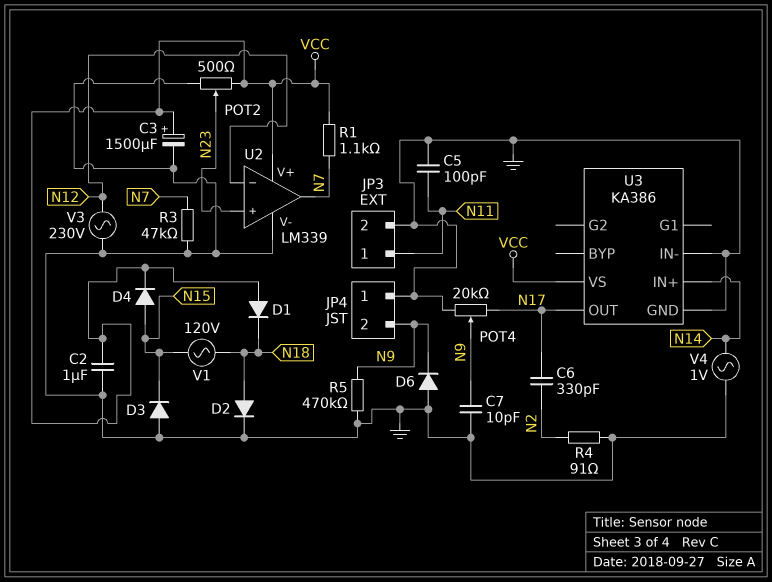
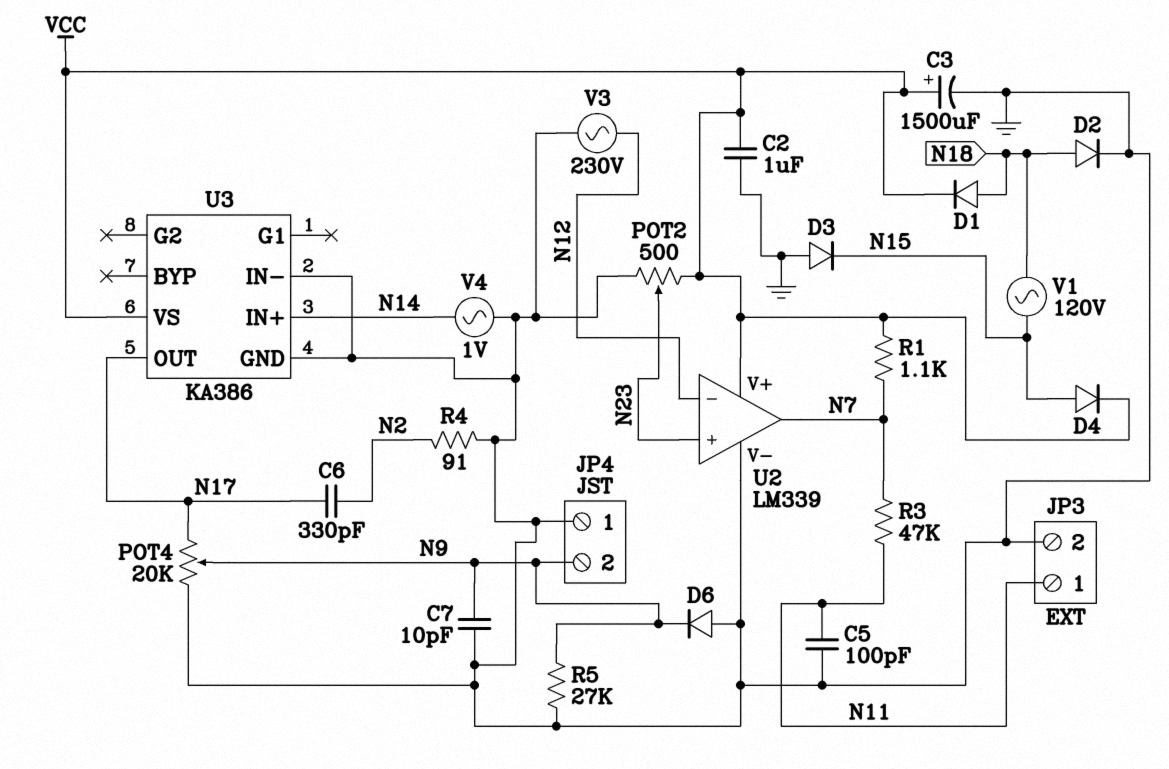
D1: diode (A VCC, K N18) -> diode (A N18, K VCC)
R3: 47k (GND, N7) -> 47k (N7, N11)
R5: 470k (GND, N9) -> 27k (GND, N9)

